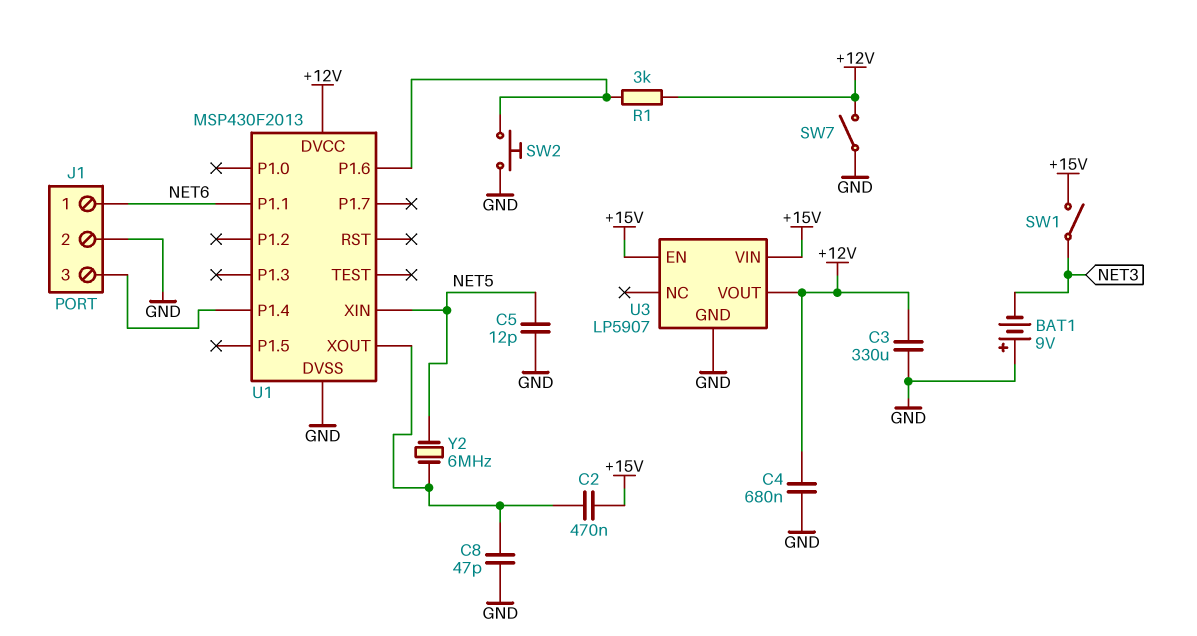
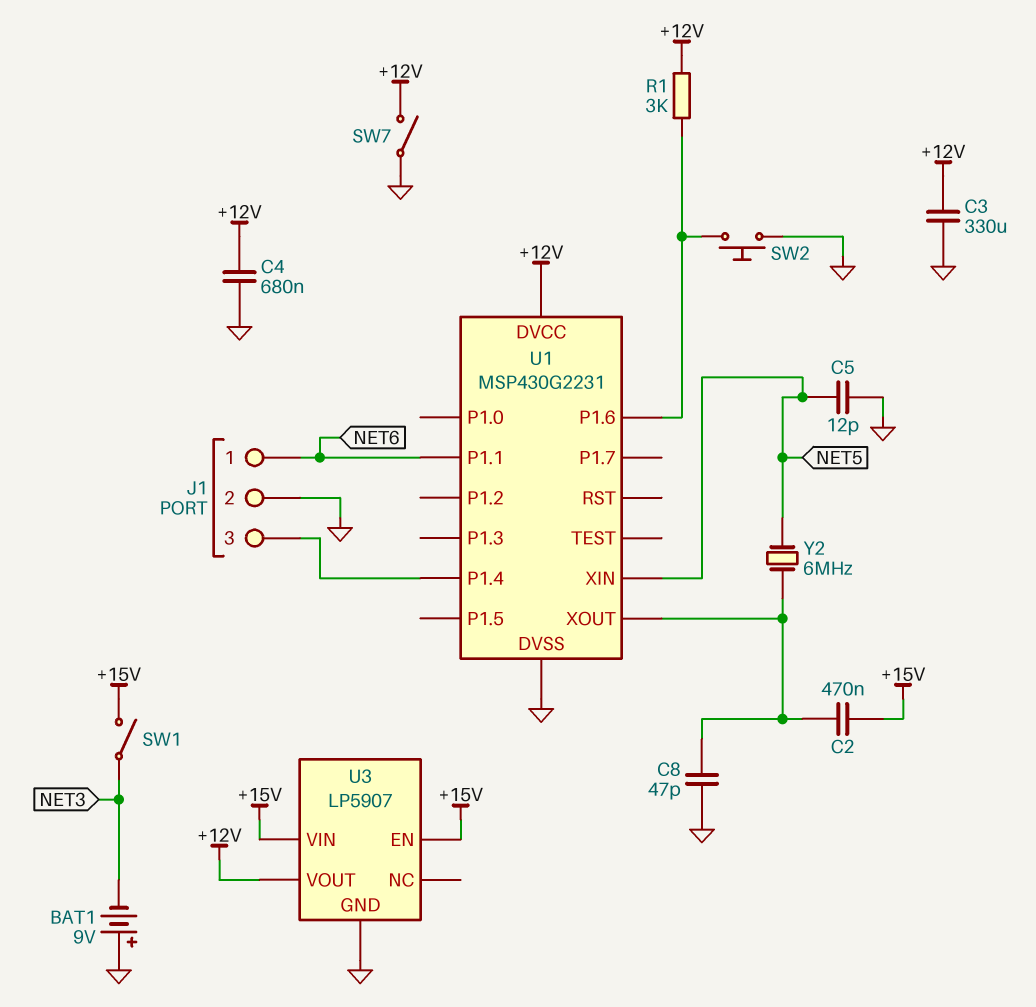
U1: MSP430F2013 -> MSP430G2231

